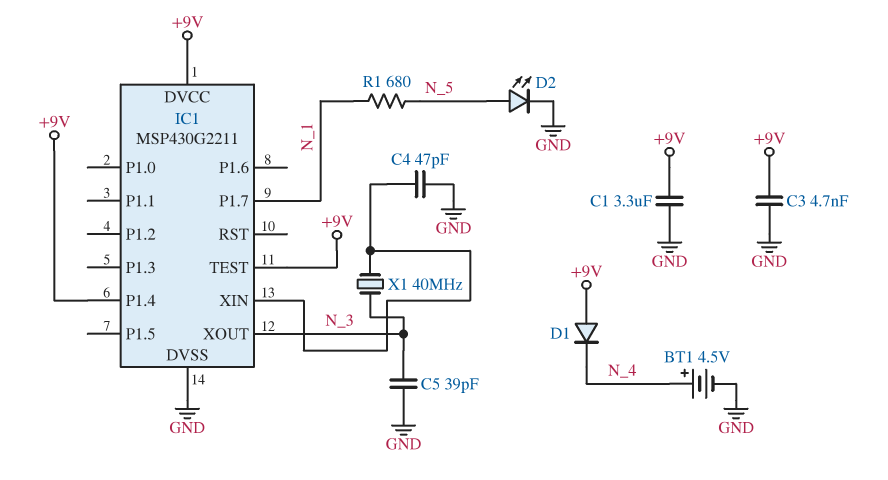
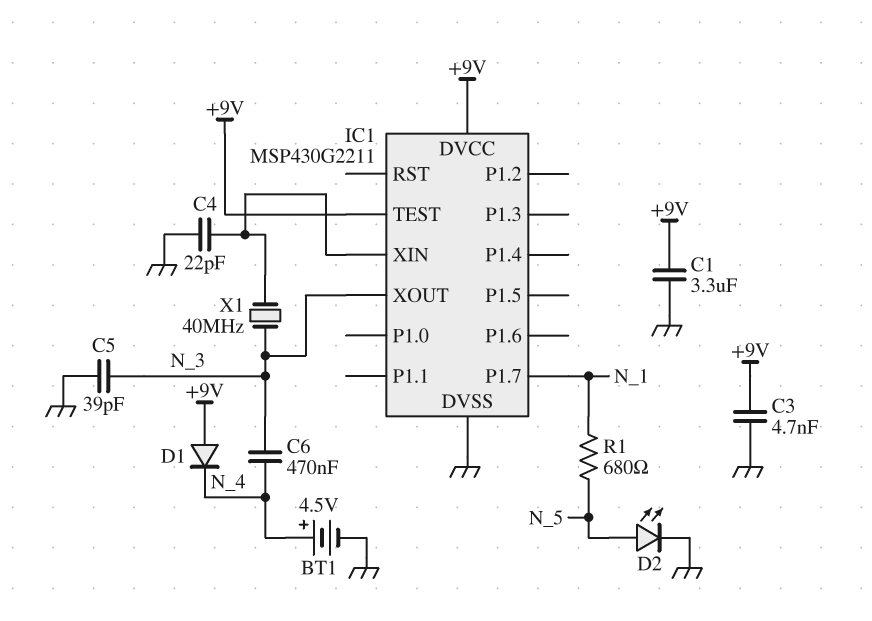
C4: 47pF (GND, IC1/XIN) -> 22pF (GND, IC1/XIN)
C6: none -> 470nF (N_3, N_4)
IC1 pin P1.4: +9V -> none

